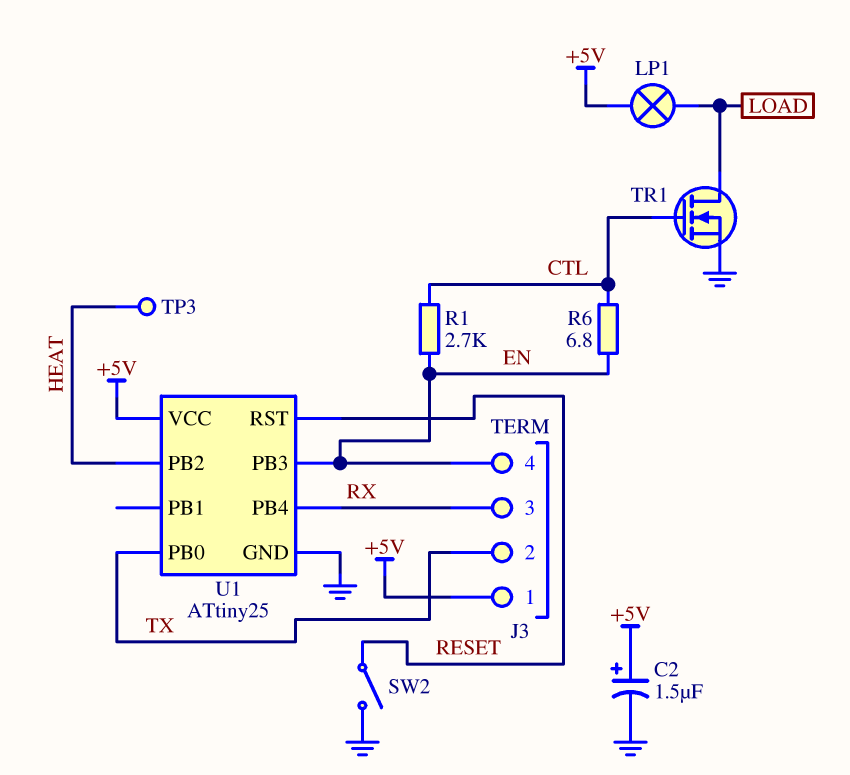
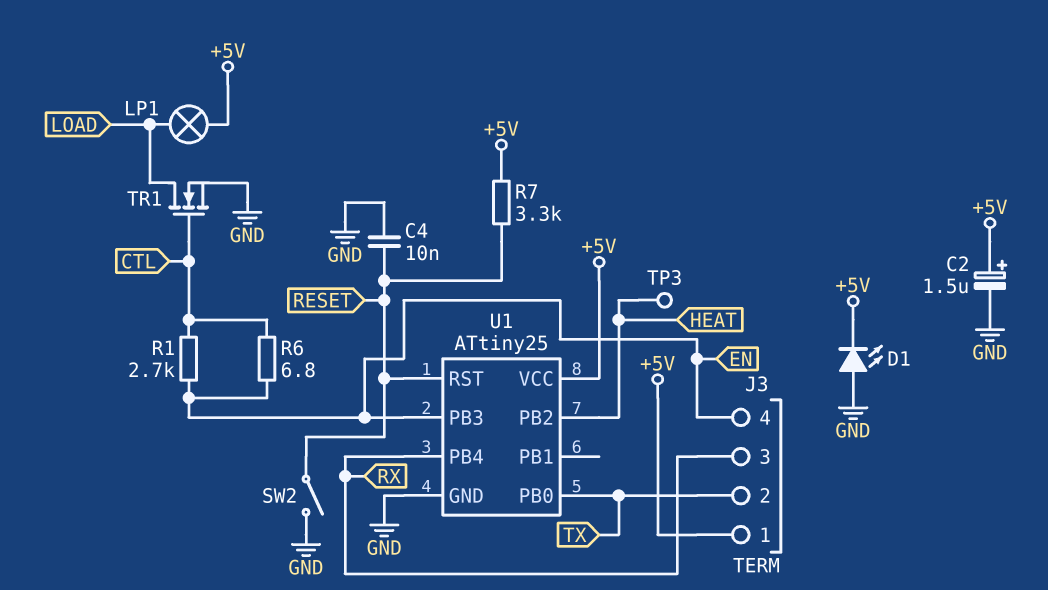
C4: none -> 10nF (GND, RESET)
D1: none -> LED (A GND, K +5V)
R7: none -> 3.3k (+5V, RESET)

